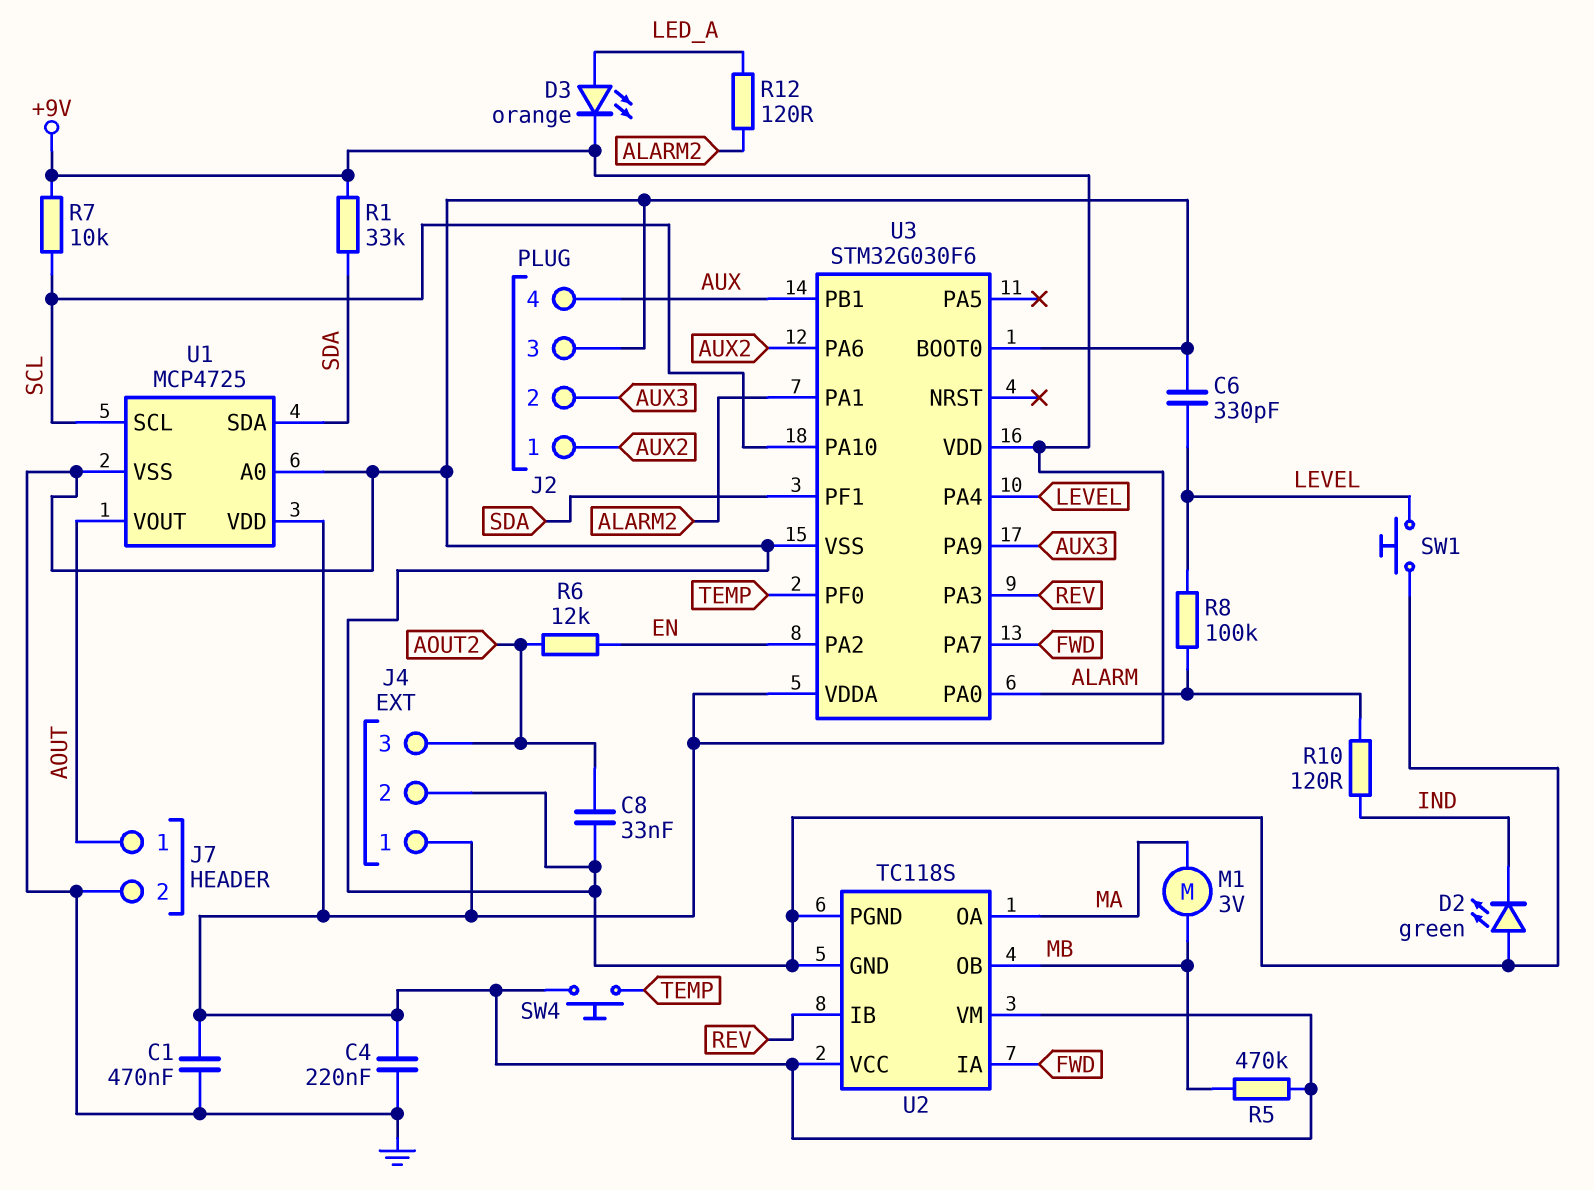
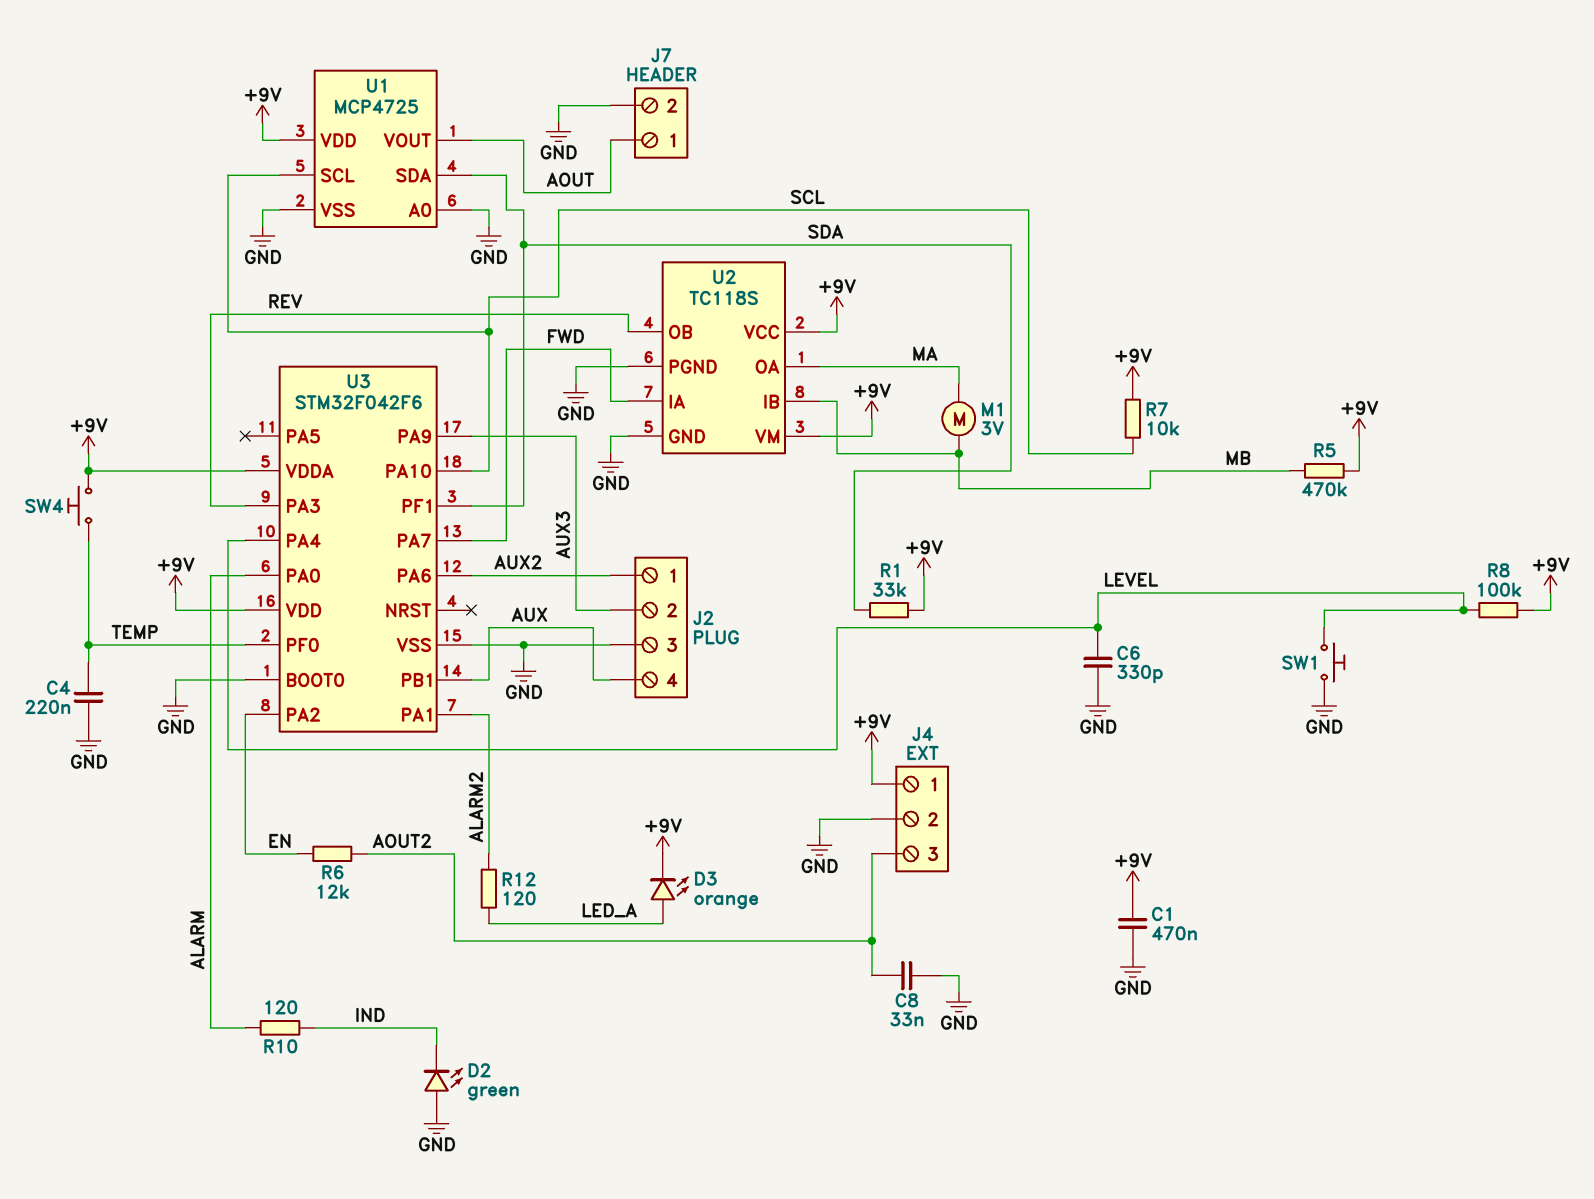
C4: 220nF (+9V, GND) -> 220nF (GND, TEMP)
R8: 100k (ALARM, LEVEL) -> 100k (+9V, LEVEL)
U2 pin IB: REV -> MB
U2 pin OB: MB -> REV
U3: STM32G030F6 -> STM32F042F6

